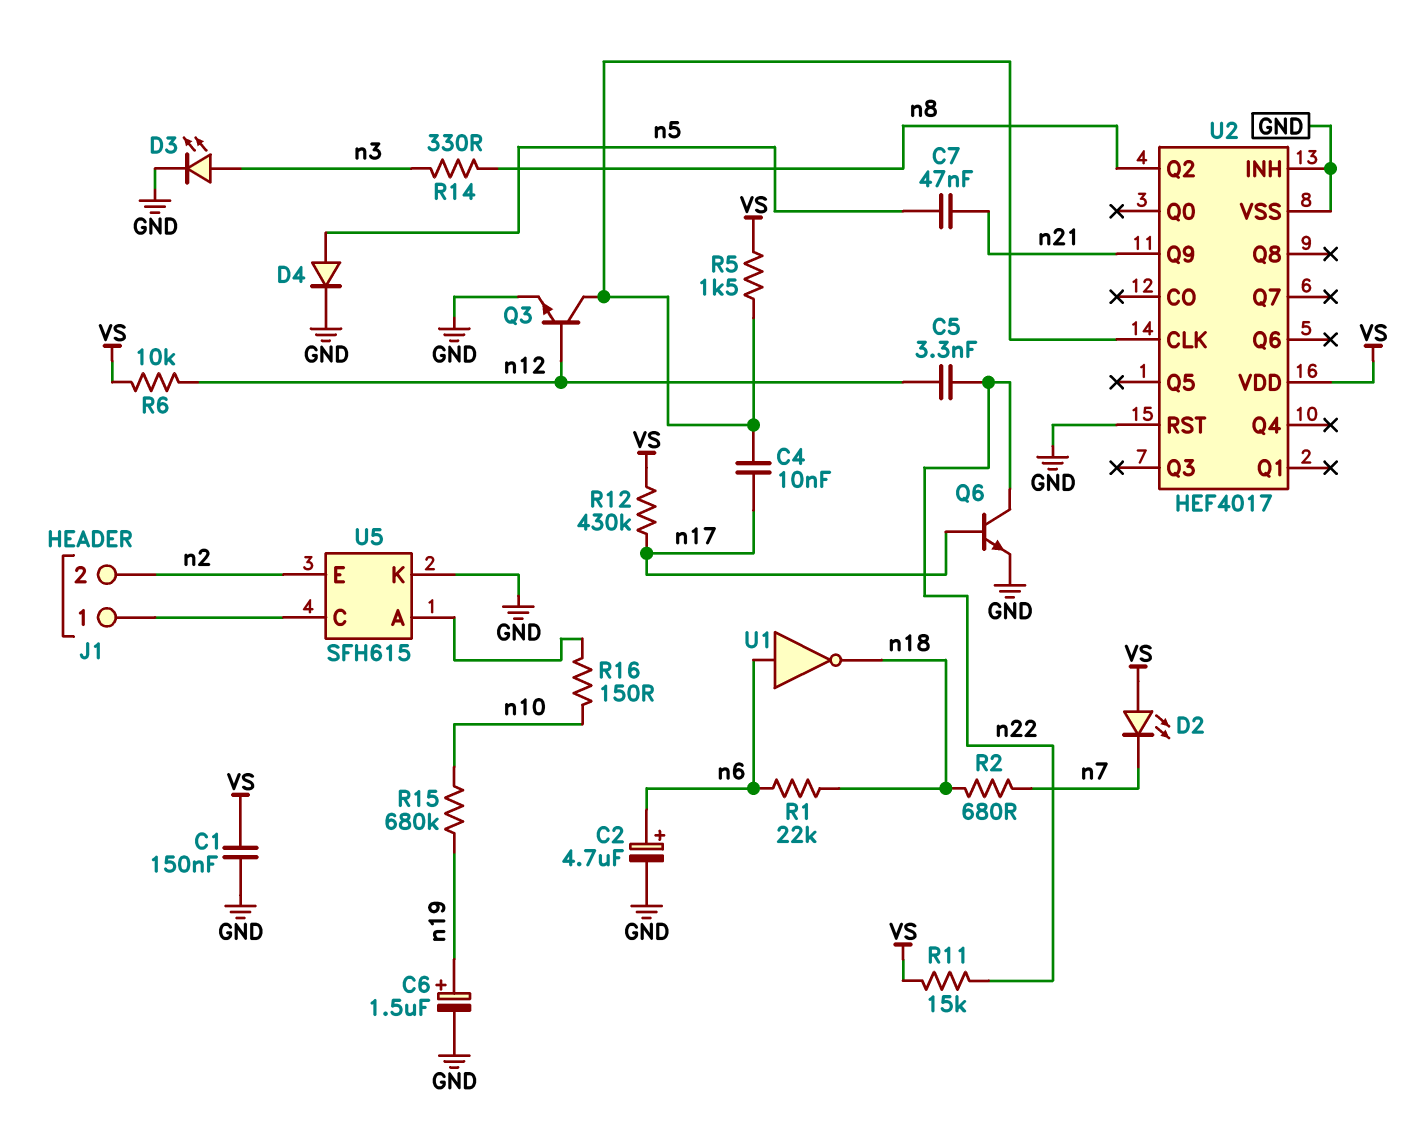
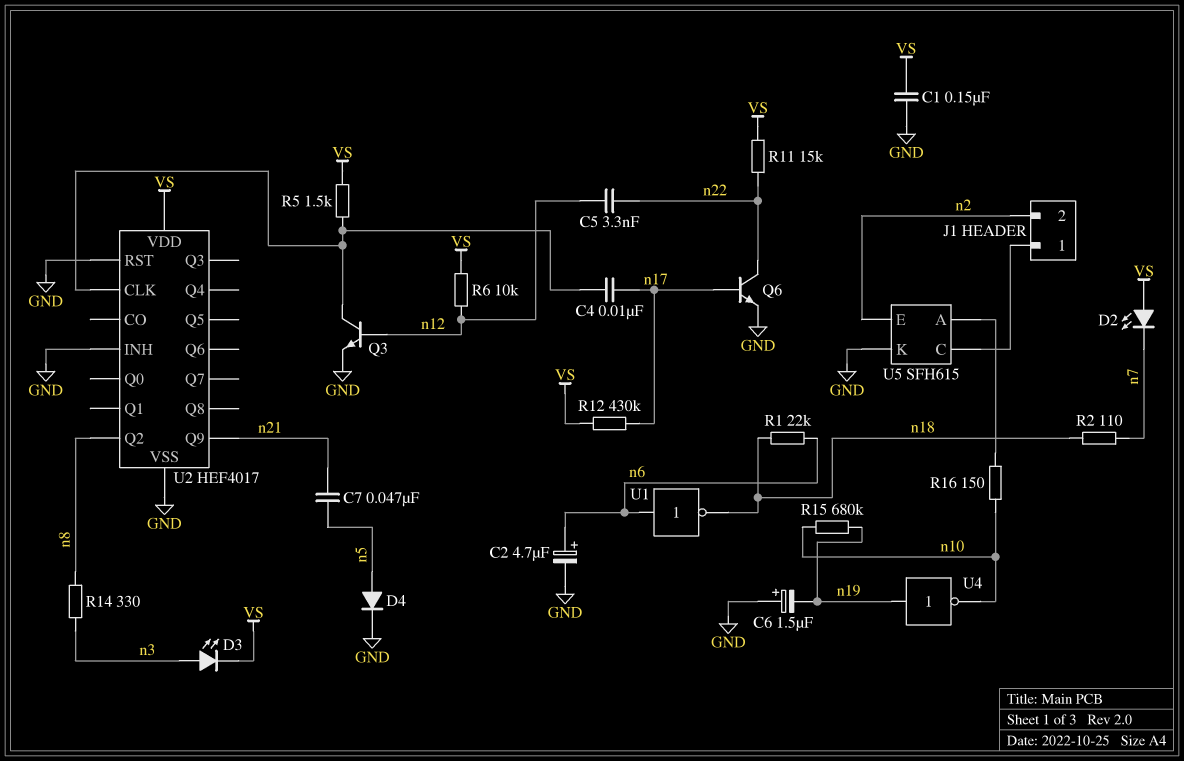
C6: 1.5uF (plus n19, minus GND) -> 1.5uF (plus GND, minus n19)
D3: LED (A n3, K GND) -> LED (A n3, K VS)
R2: 680 (n7, n18) -> 110 (n7, n18)
U4: none -> NOT (in n19, out n10)

